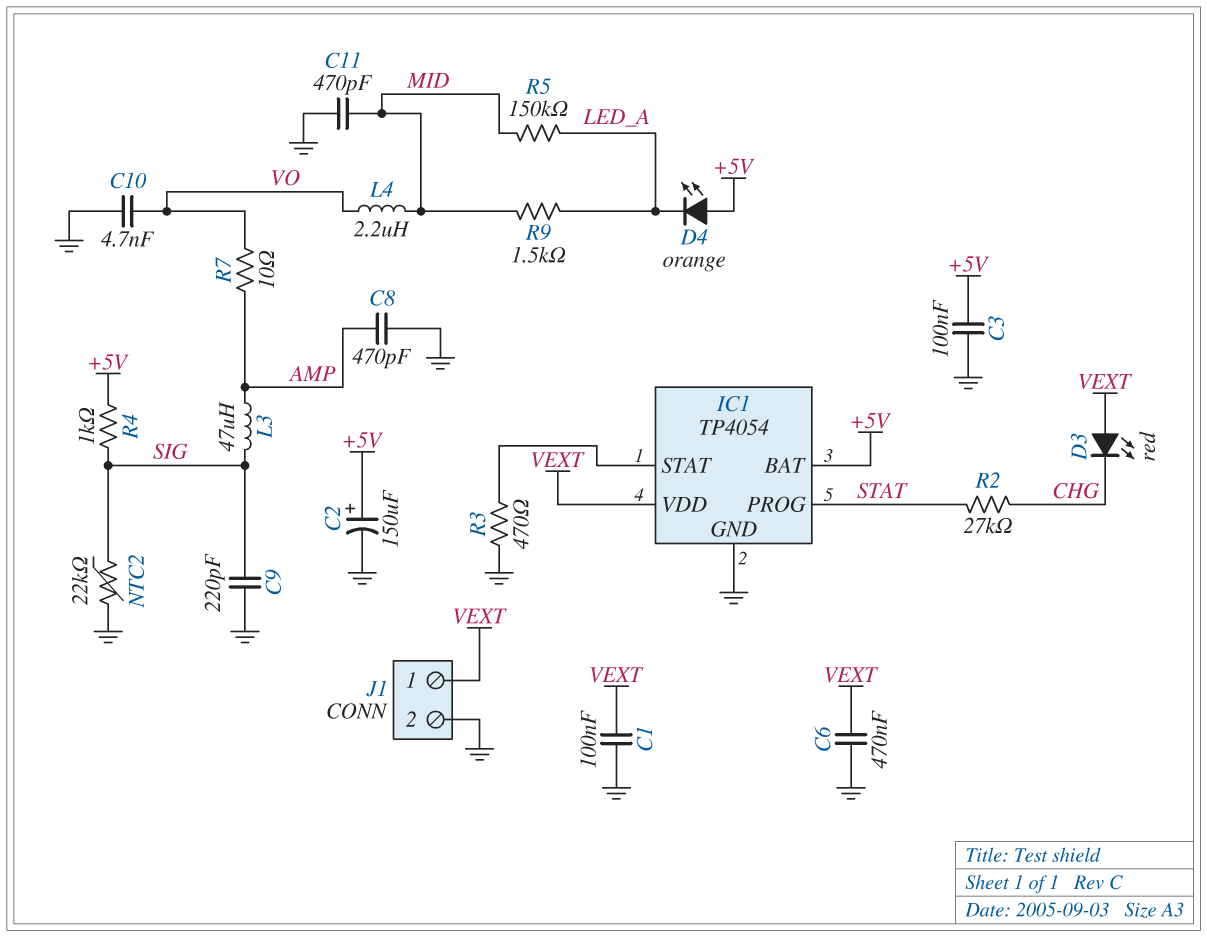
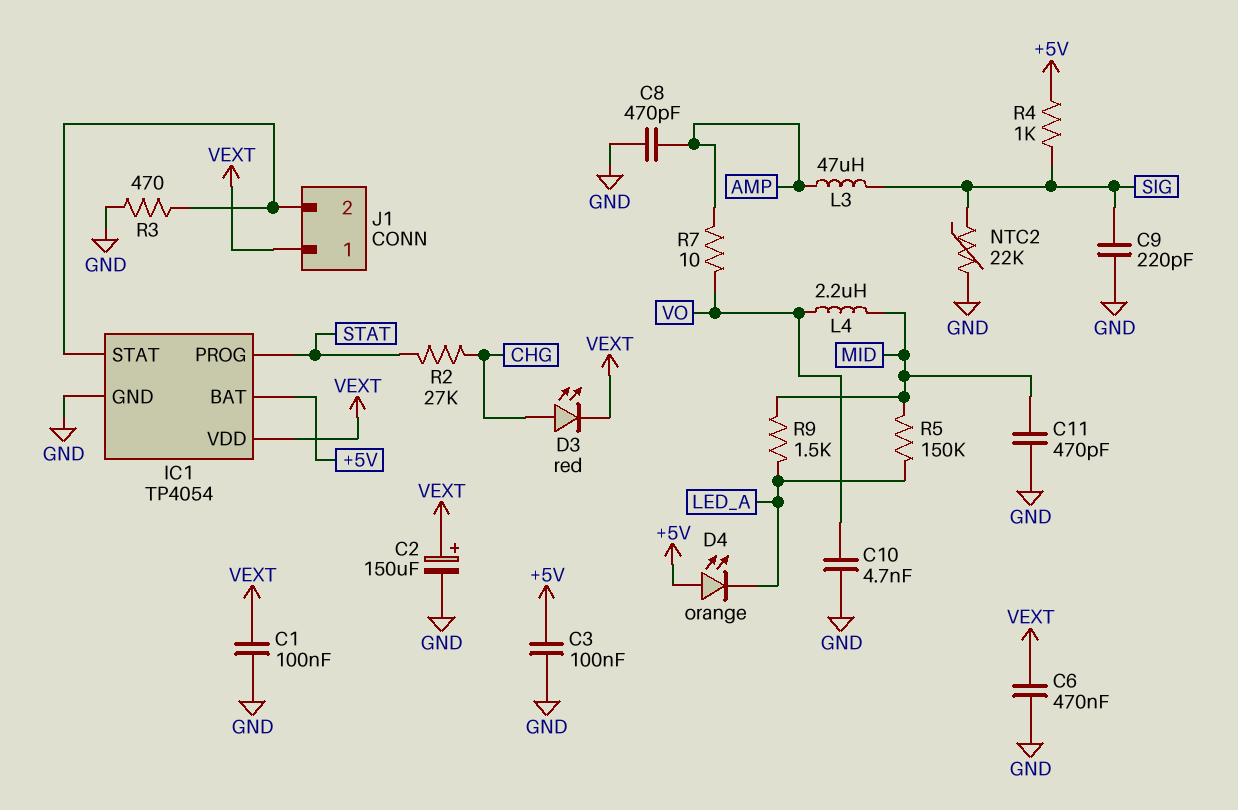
C2: 150uF (plus +5V, minus GND) -> 150uF (plus VEXT, minus GND)
D3: LED red (A VEXT, K CHG) -> LED red (A CHG, K VEXT)
J1 pin 2: GND -> IC1/STAT

